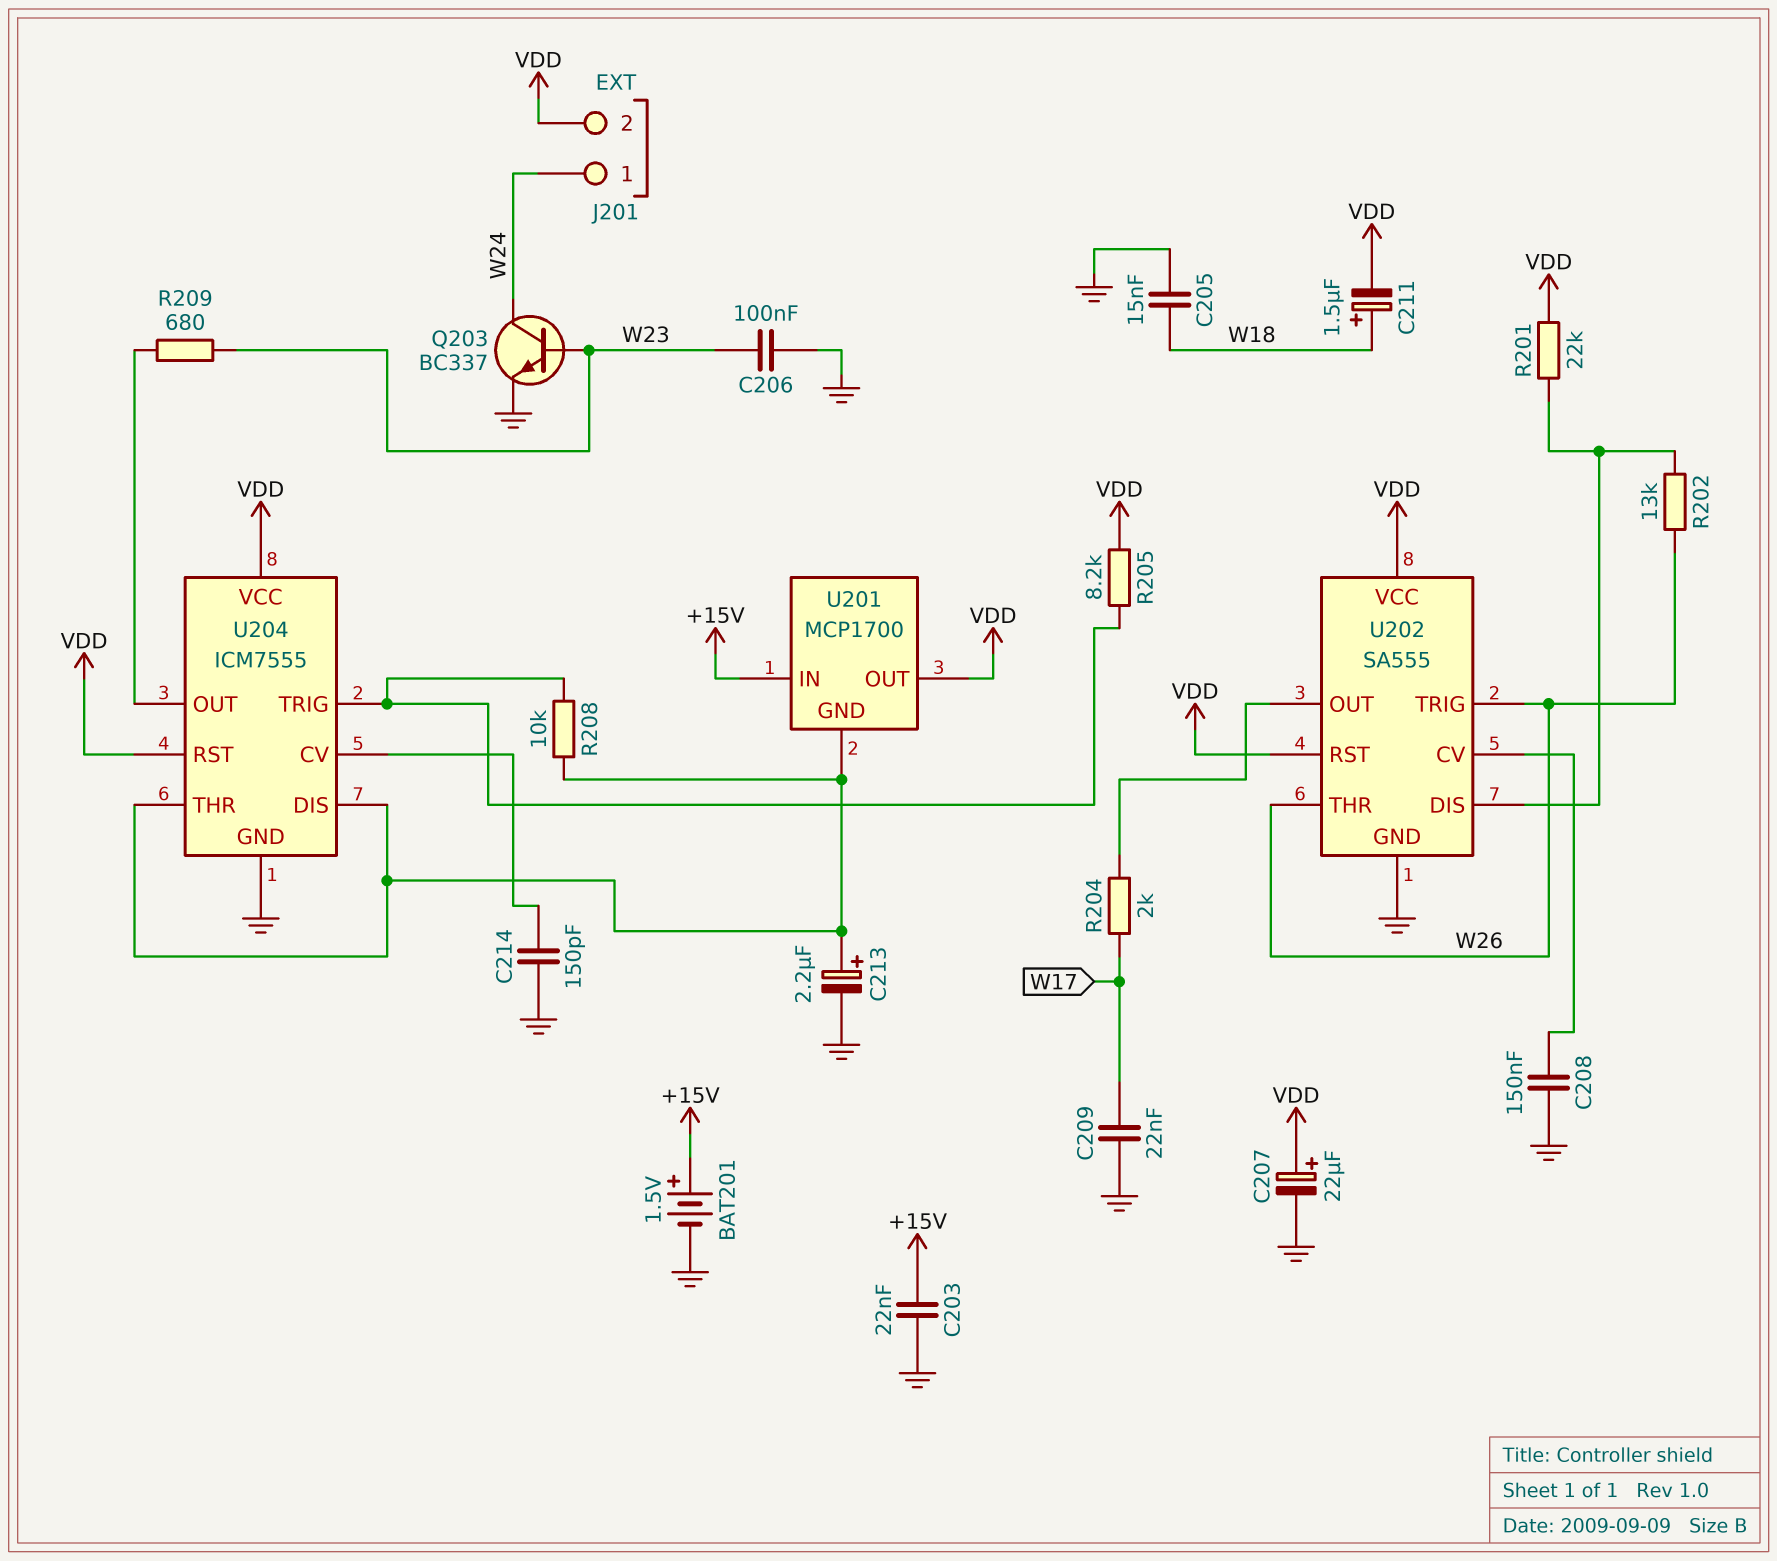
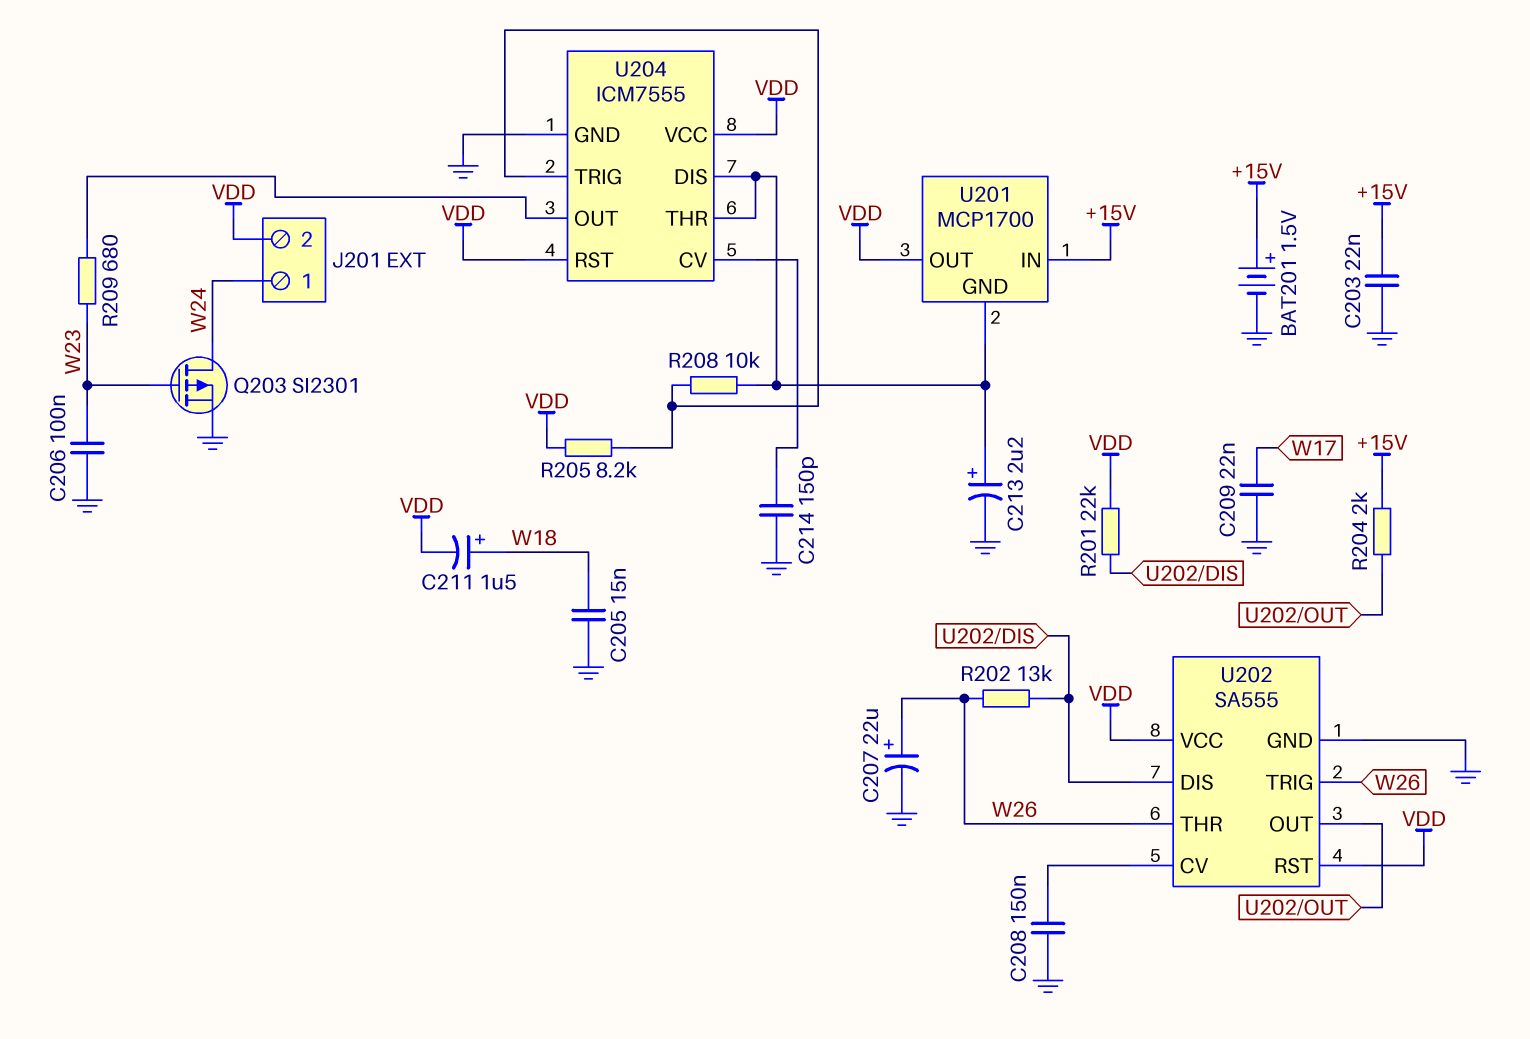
C207: 22uF (plus VDD, minus GND) -> 22uF (plus W26, minus GND)
Q203: NPN BC337 (B W23, C W24, E GND) -> PMOS SI2301 (G W23, D W24, S GND)
R204: 2k (U202/OUT, W17) -> 2k (+15V, U202/OUT)

